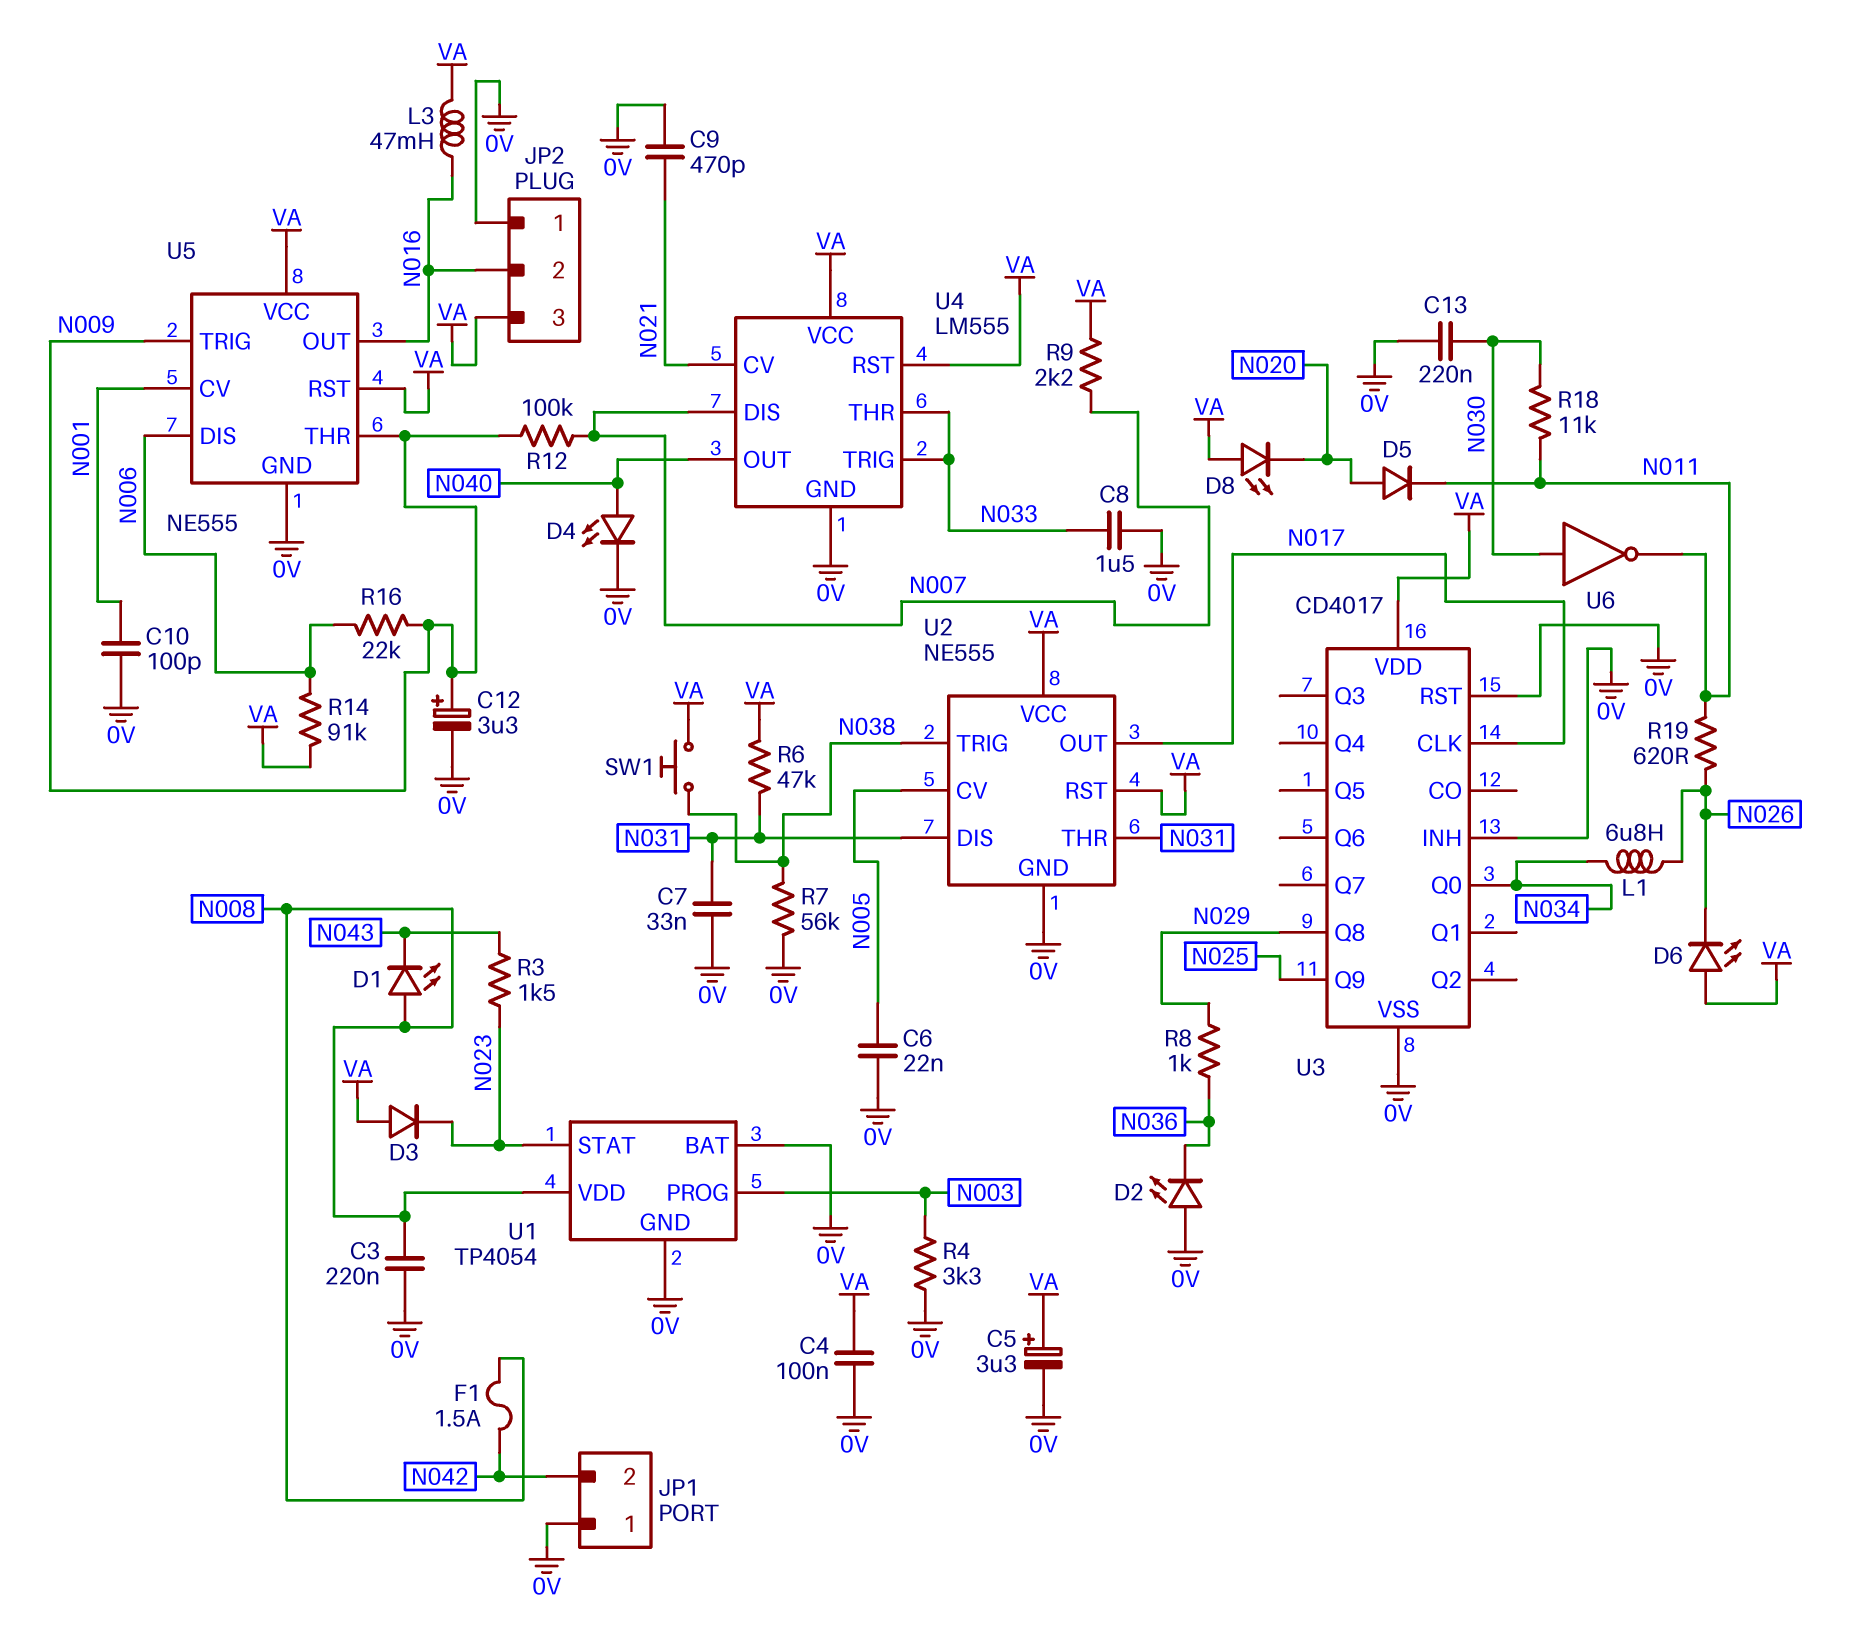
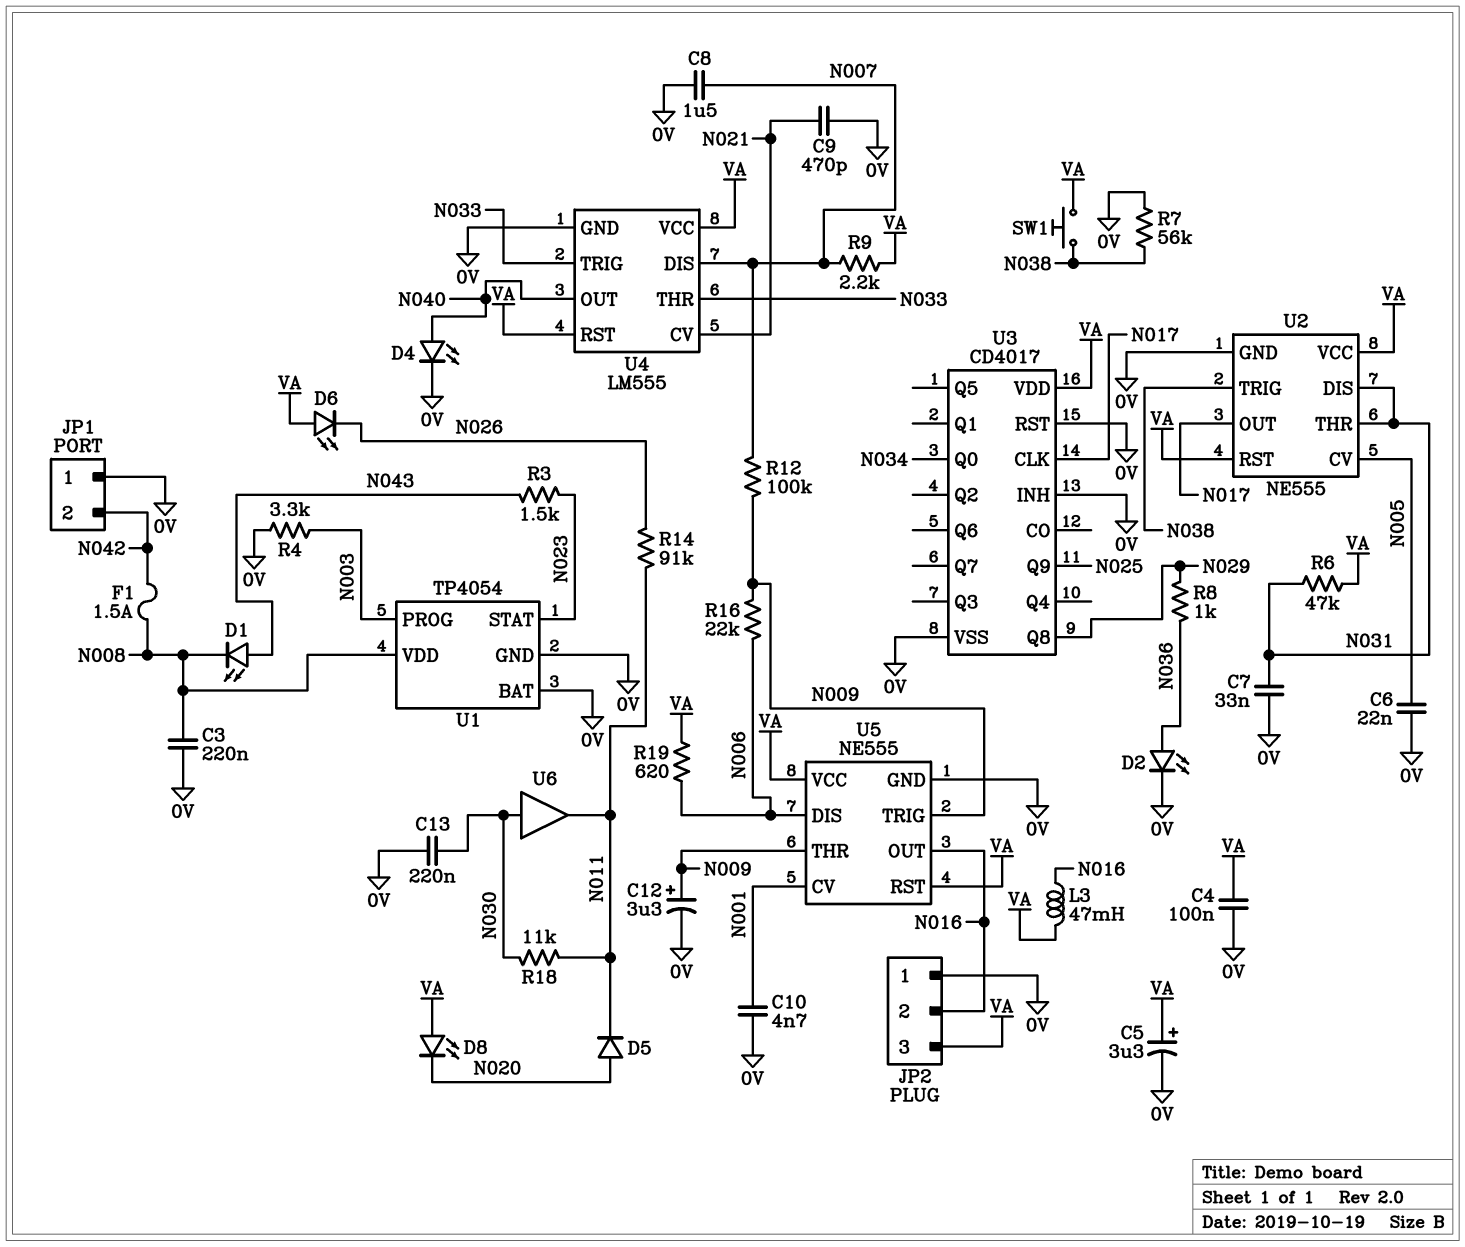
C8: 1.5uF (0V, N033) -> 1.5uF (0V, N007)
C10: 100pF (0V, N001) -> 4.7nF (0V, N001)
D1: LED (A N008, K N043) -> LED (A N043, K N008)
D2: LED (A 0V, K N036) -> LED (A N036, K 0V)
D3: diode (A VA, K N023) -> none
L1: 6.8uH (N026, N034) -> none
R14: 91k (N006, VA) -> 91k (N011, N026)
R19: 620 (N011, N026) -> 620 (N006, VA)
U6: NOT (in N030, out N011) -> buffer (in N030, out N011)

